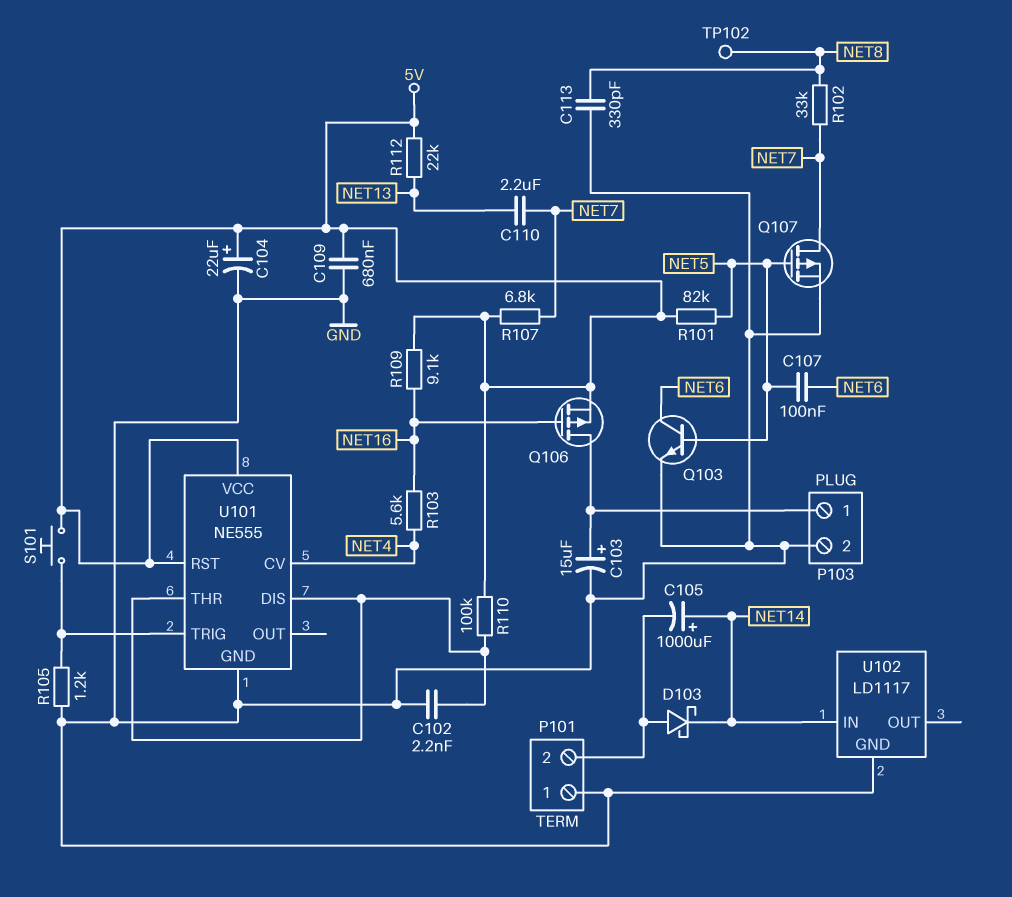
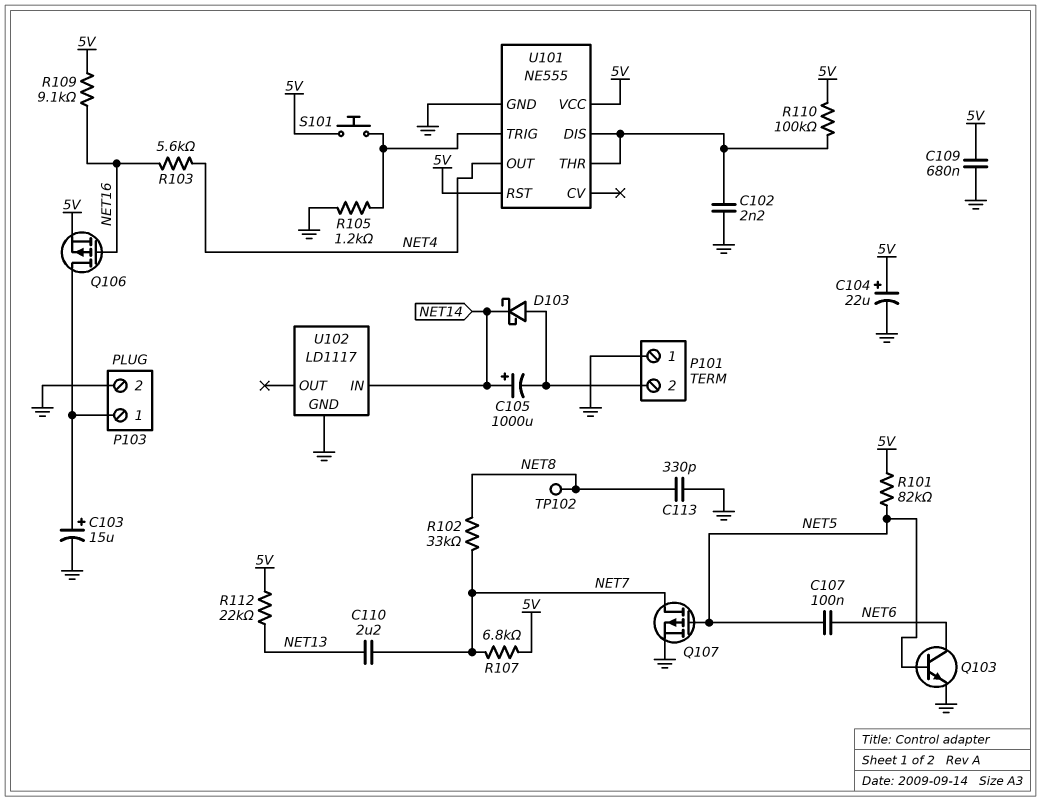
U101 pin CV: NET4 -> none
U101 pin OUT: none -> NET4

